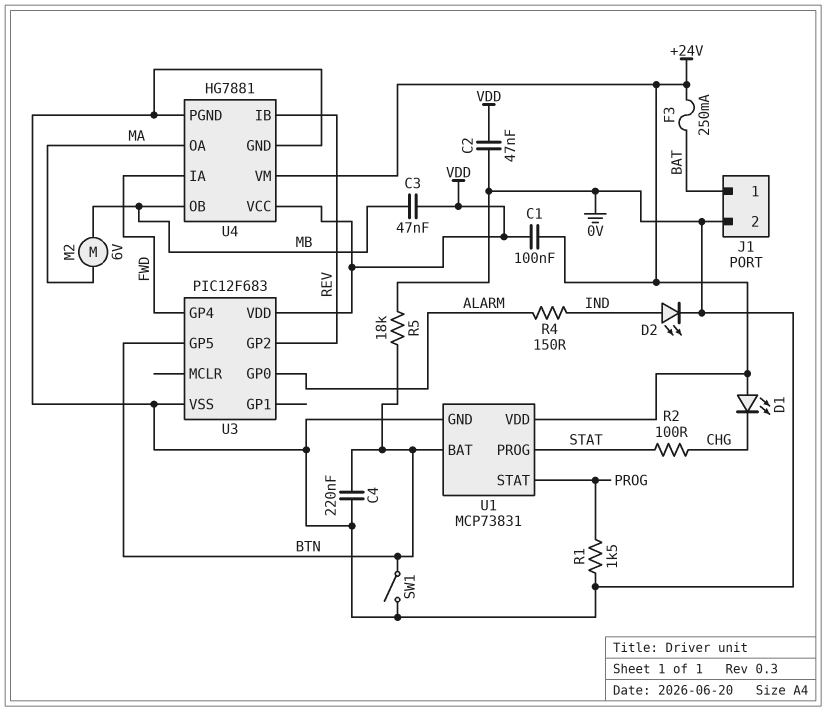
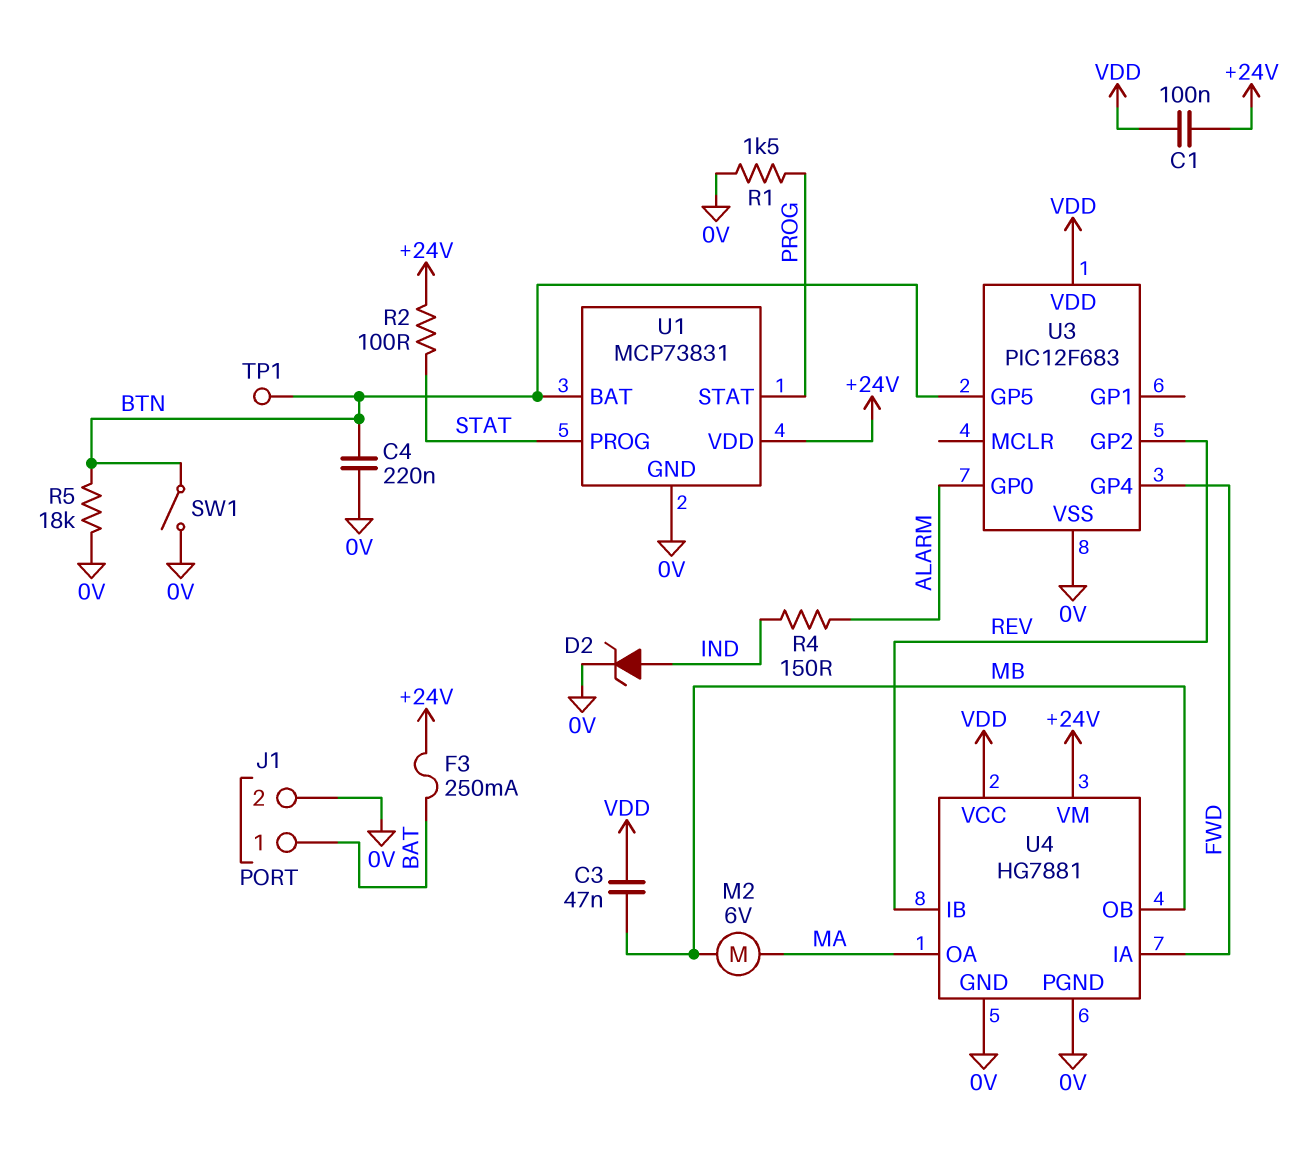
C2: 47nF (0V, VDD) -> none
D1: LED (A +24V, K CHG) -> none
D2: LED (A IND, K 0V) -> zener (A IND, K 0V)
R2: 100 (CHG, STAT) -> 100 (+24V, STAT)
TP1: none -> test point (BTN)

